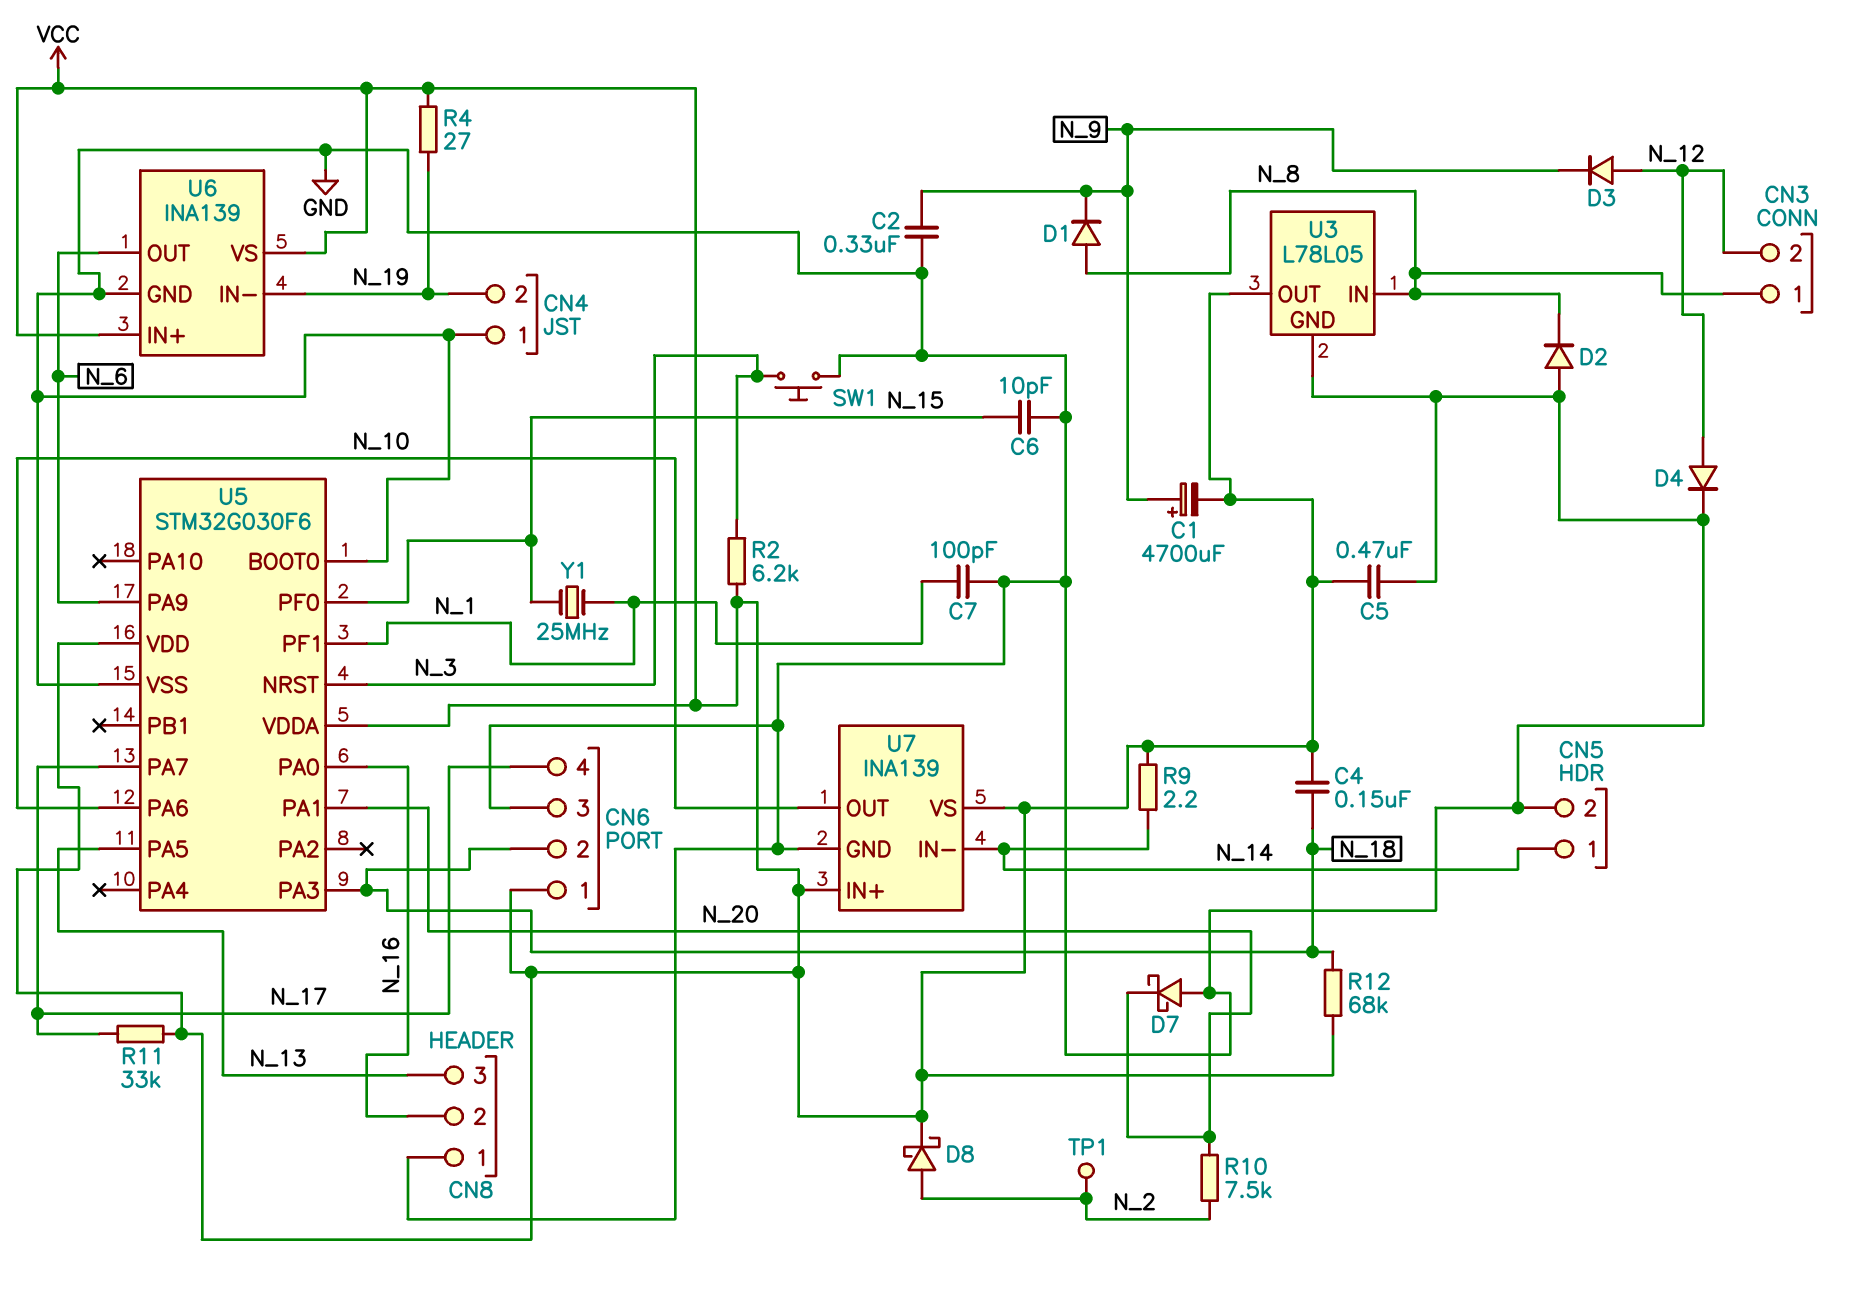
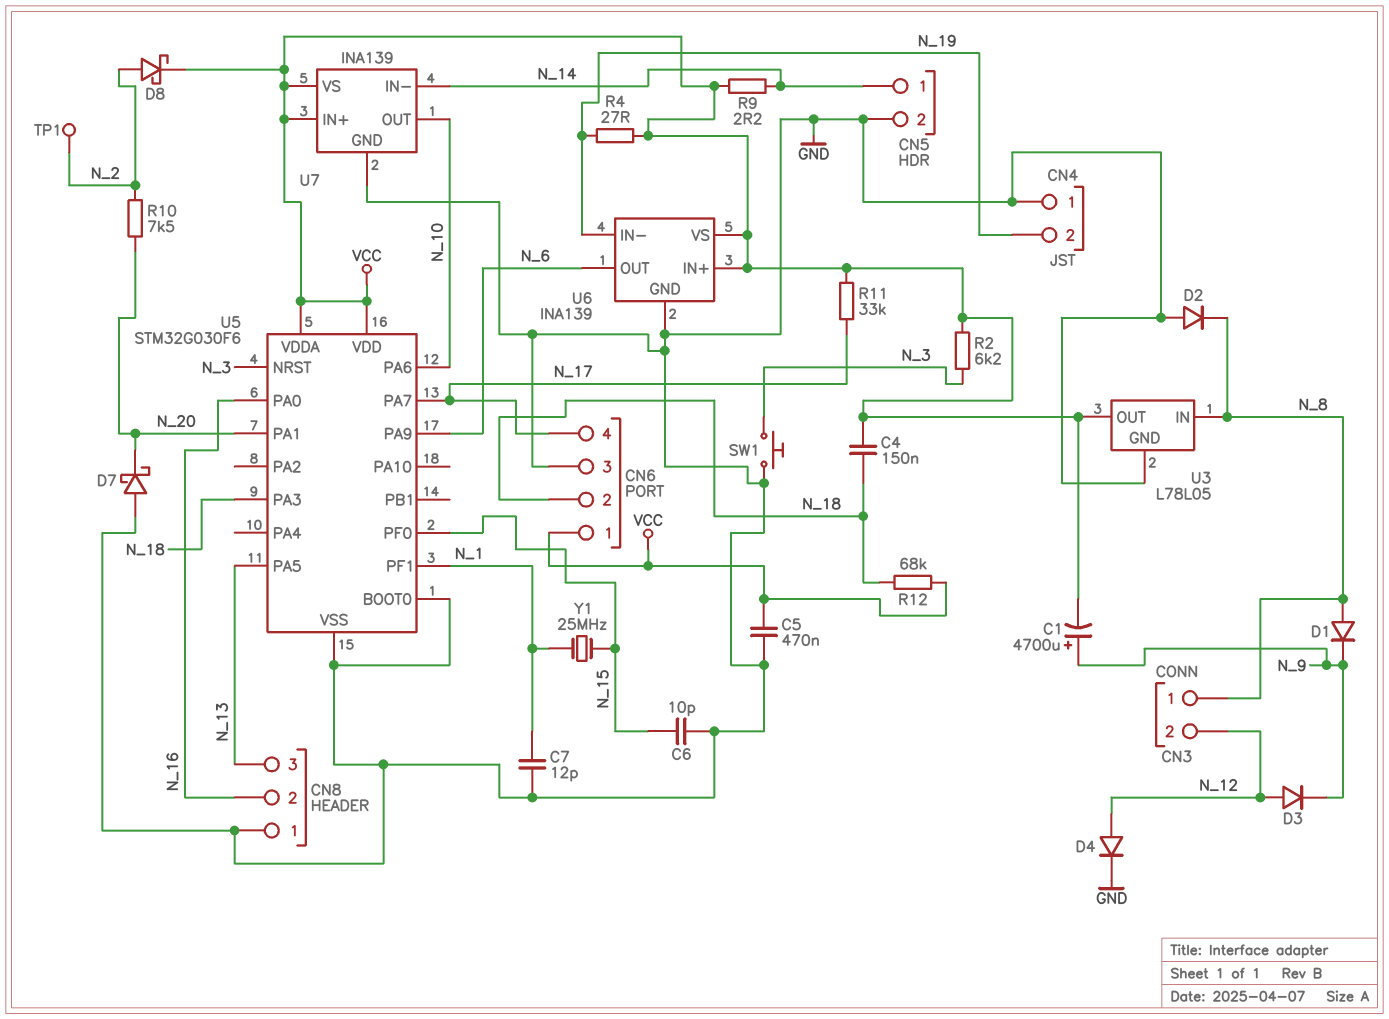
C2: 330nF (GND, N_9) -> none
C7: 100pF (GND, N_1) -> 12pF (GND, N_1)

